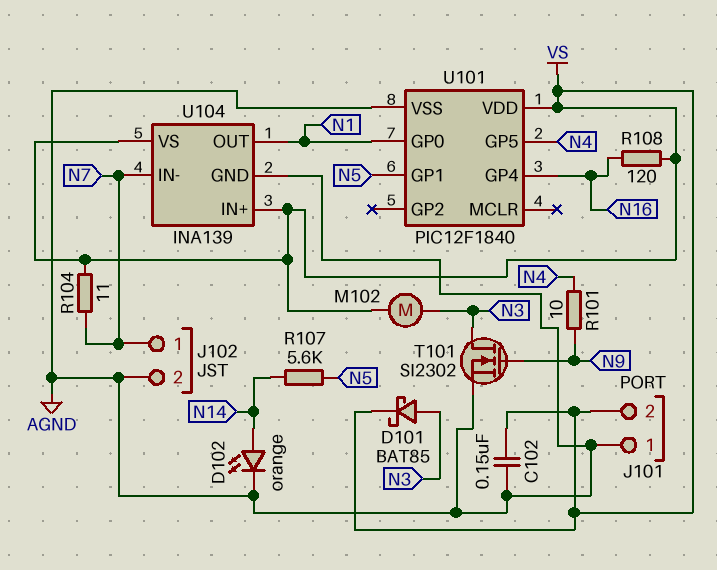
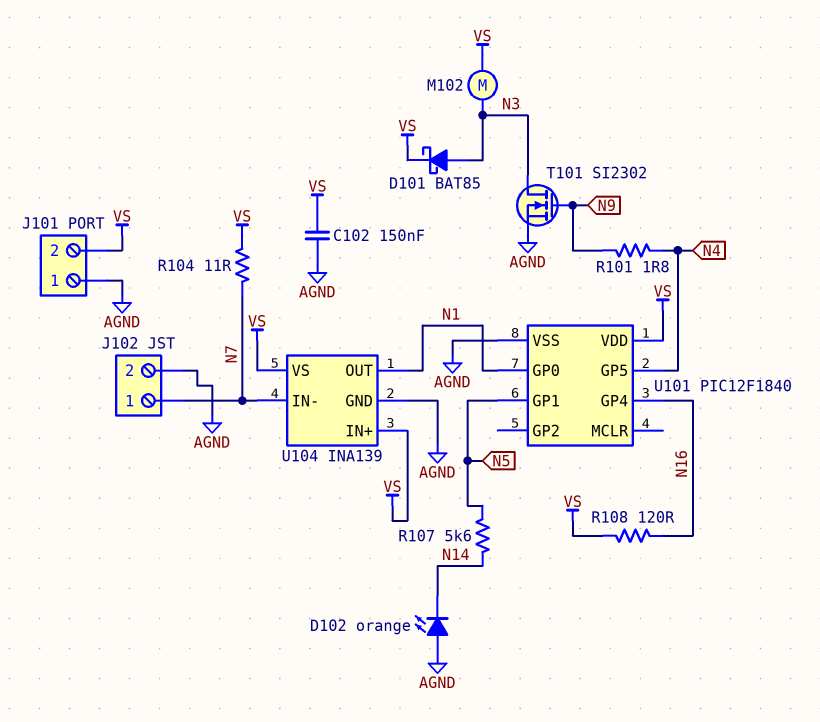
D102: LED orange (A N14, K AGND) -> LED orange (A AGND, K N14)
R101: 10 (N4, N9) -> 1.8 (N4, N9)

